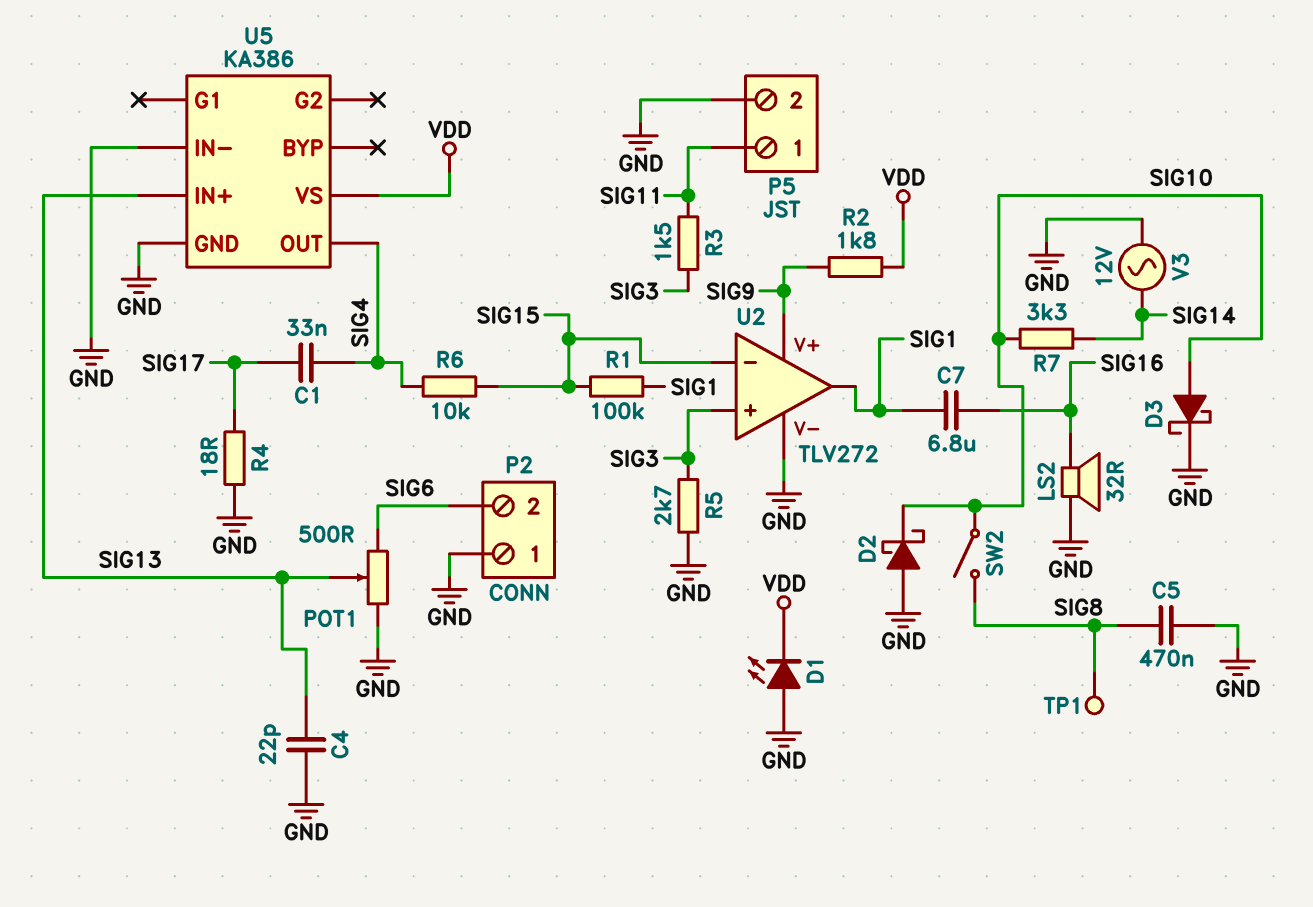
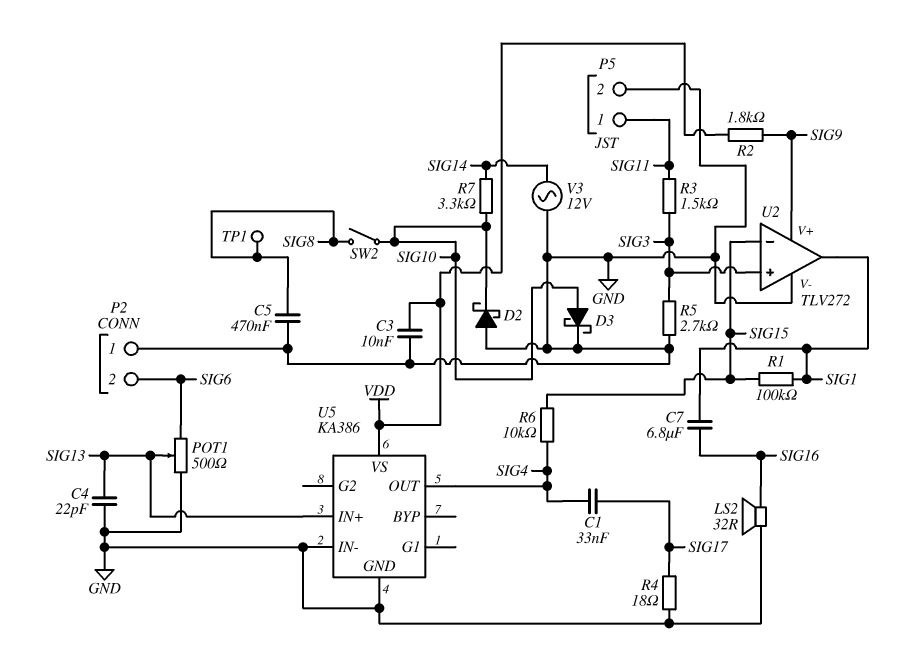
C3: none -> 10nF (GND, VDD)
D1: LED (A GND, K VDD) -> none

